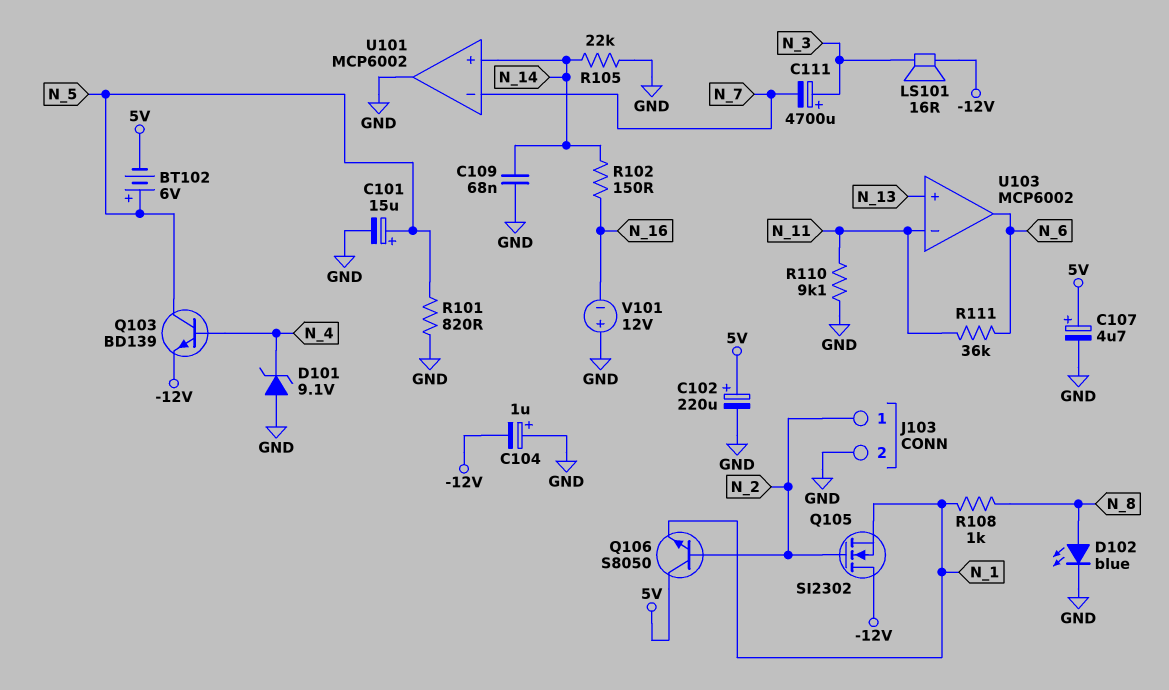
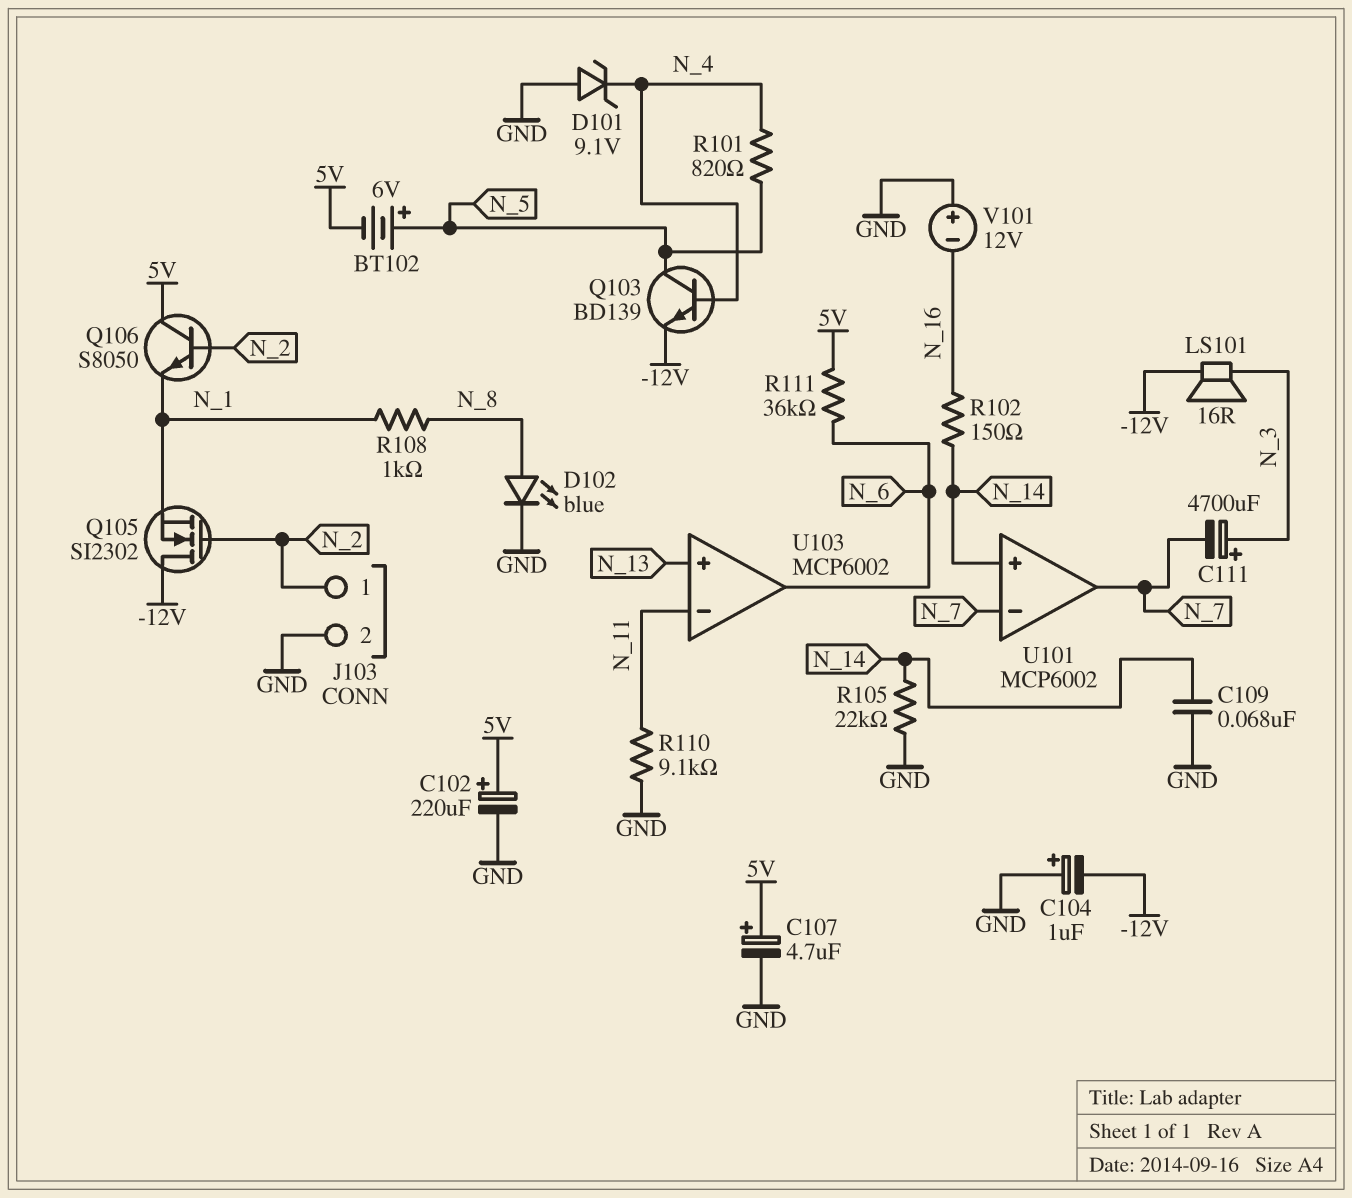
C101: 15uF (plus N_5, minus GND) -> none
R101: 820 (GND, N_5) -> 820 (N_4, N_5)
R111: 36k (N_6, N_11) -> 36k (5V, N_6)
U101 pin out: GND -> N_7

